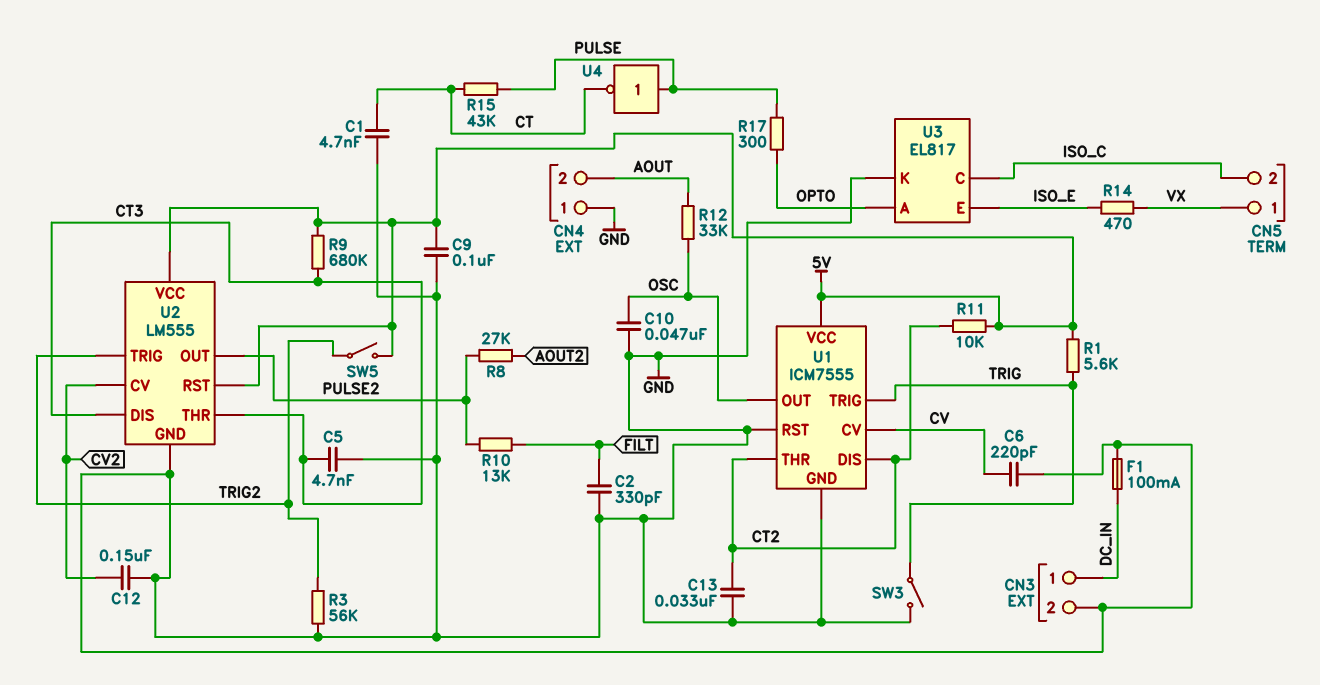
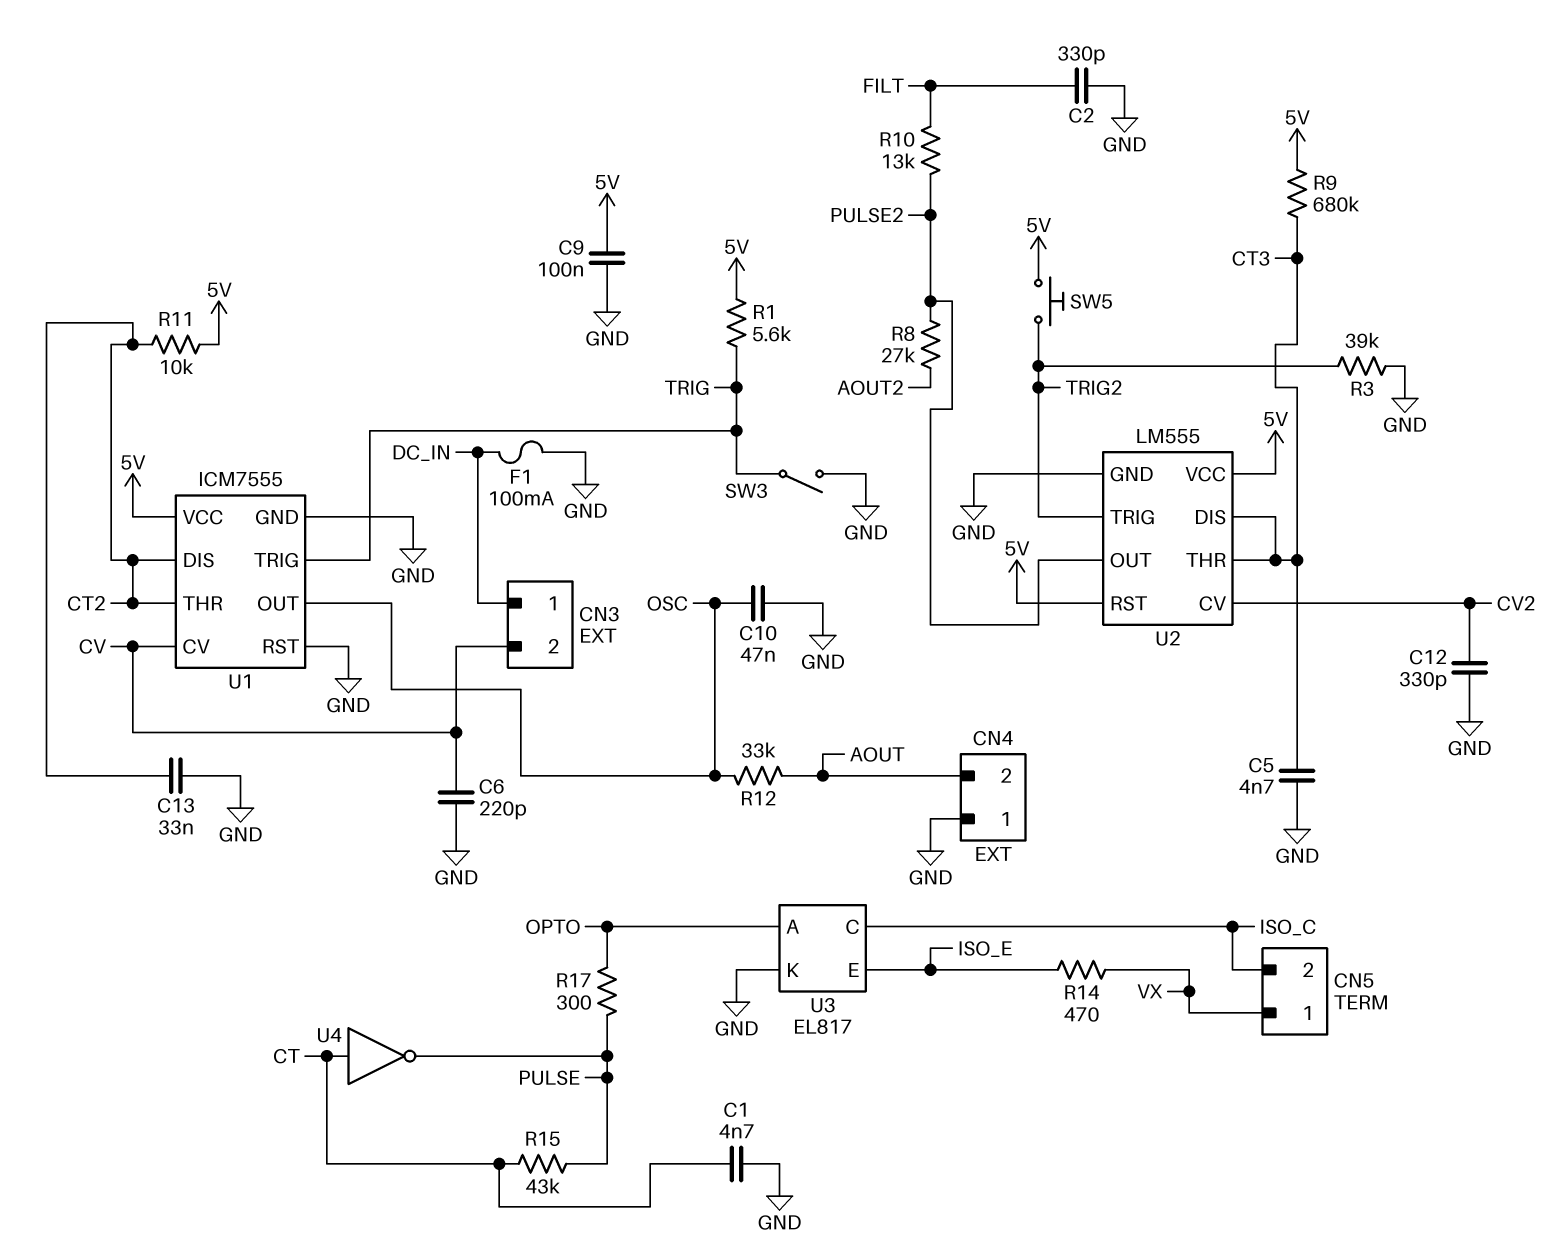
C12: 150nF (CV2, GND) -> 330pF (CV2, GND)
CN3 pin 2: GND -> CV
R3: 56k (GND, TRIG2) -> 39k (GND, TRIG2)
SW5: switch (5V, TRIG2) -> button (5V, TRIG2)
U4: NOT (in PULSE, out CT) -> NOT (in CT, out PULSE)

